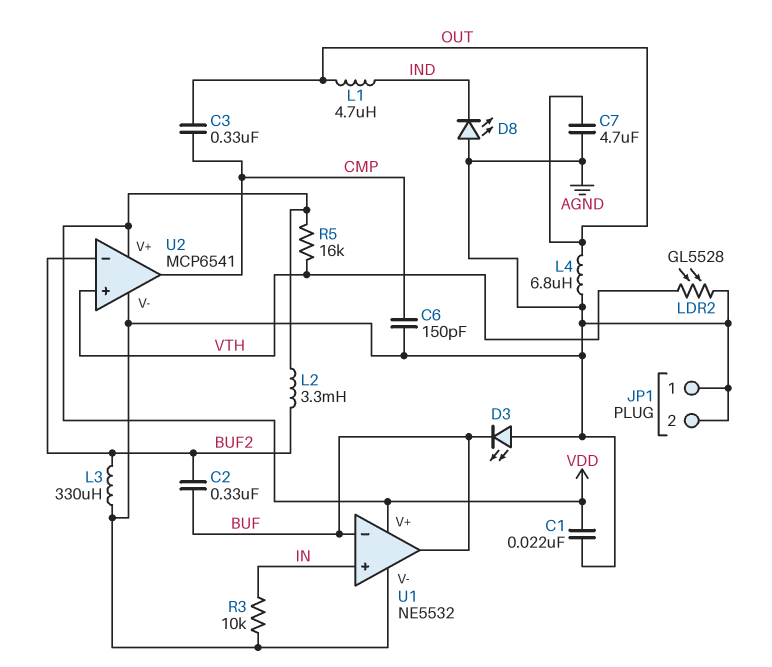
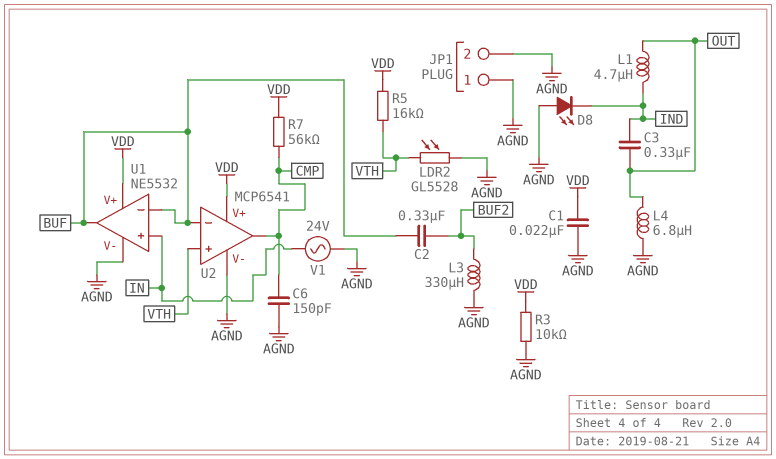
C3: 330nF (CMP, OUT) -> 330nF (IND, OUT)
C7: 4.7uF (AGND, OUT) -> none
D3: LED (A AGND, K BUF) -> none
L2: 3.3mH (BUF2, VDD) -> none
R3: 10k (AGND, IN) -> 10k (AGND, VDD)
R7: none -> 56k (CMP, VDD)
U2 pin in-: BUF2 -> BUF
V1: none -> AC 24V (AGND, IN)

